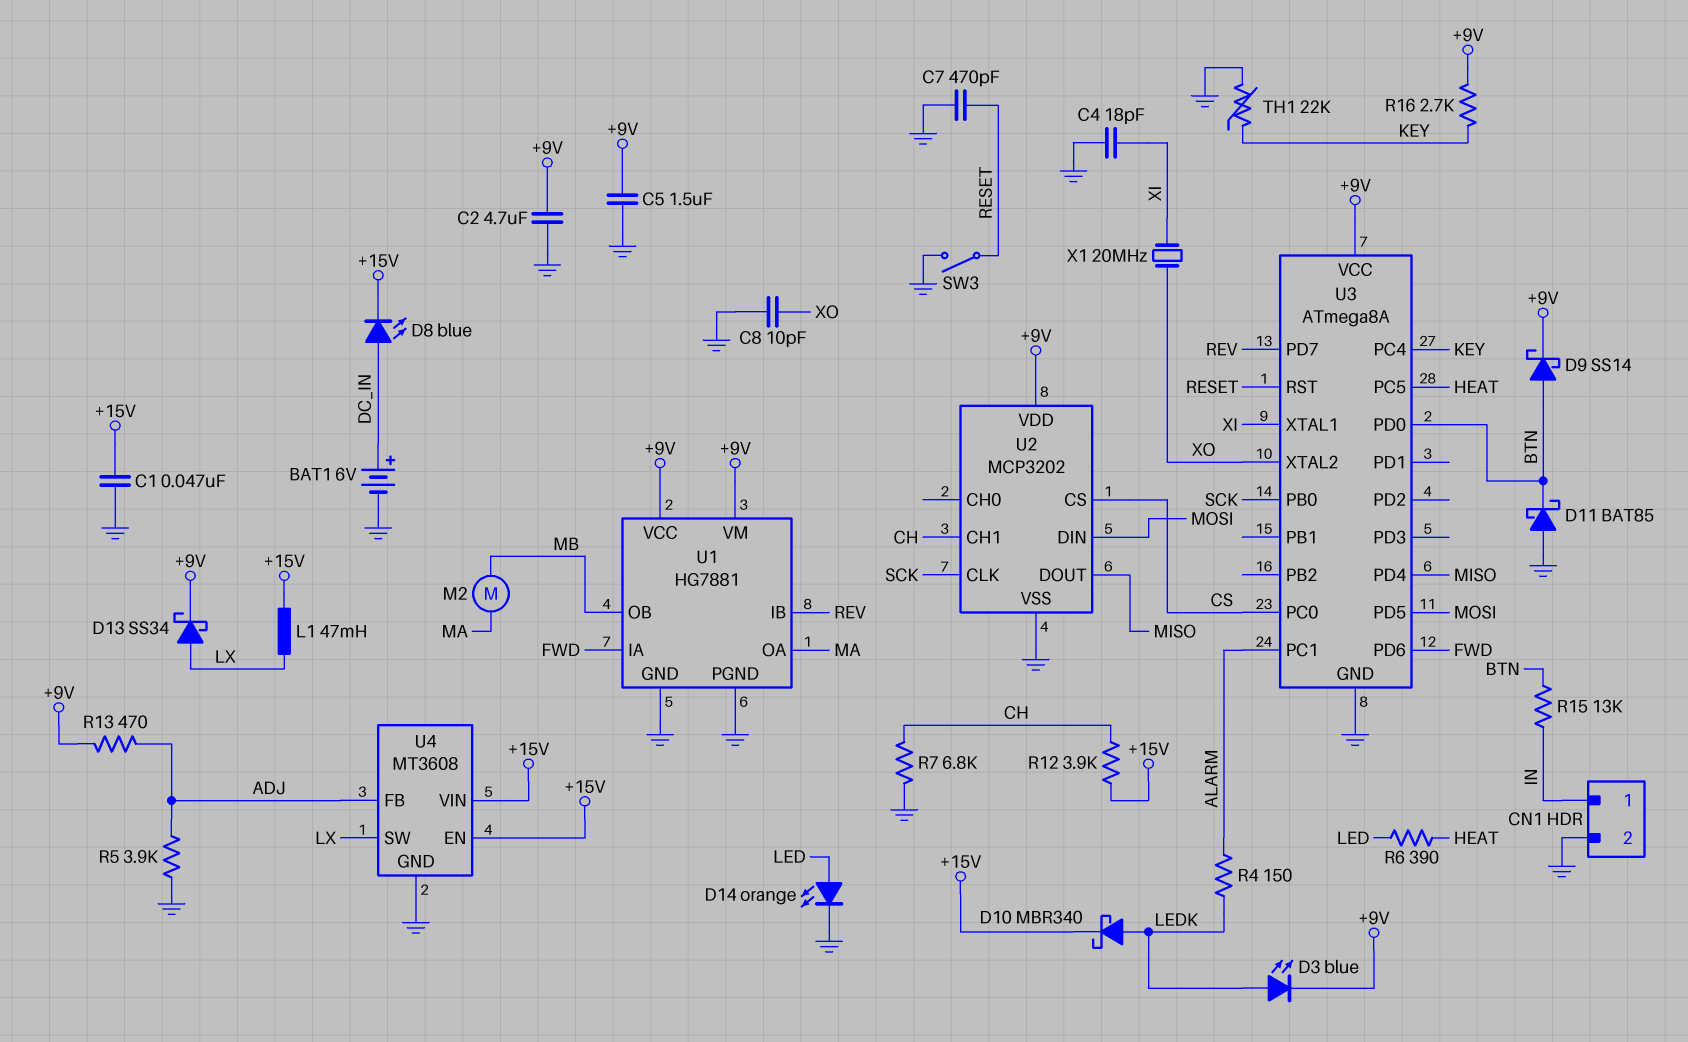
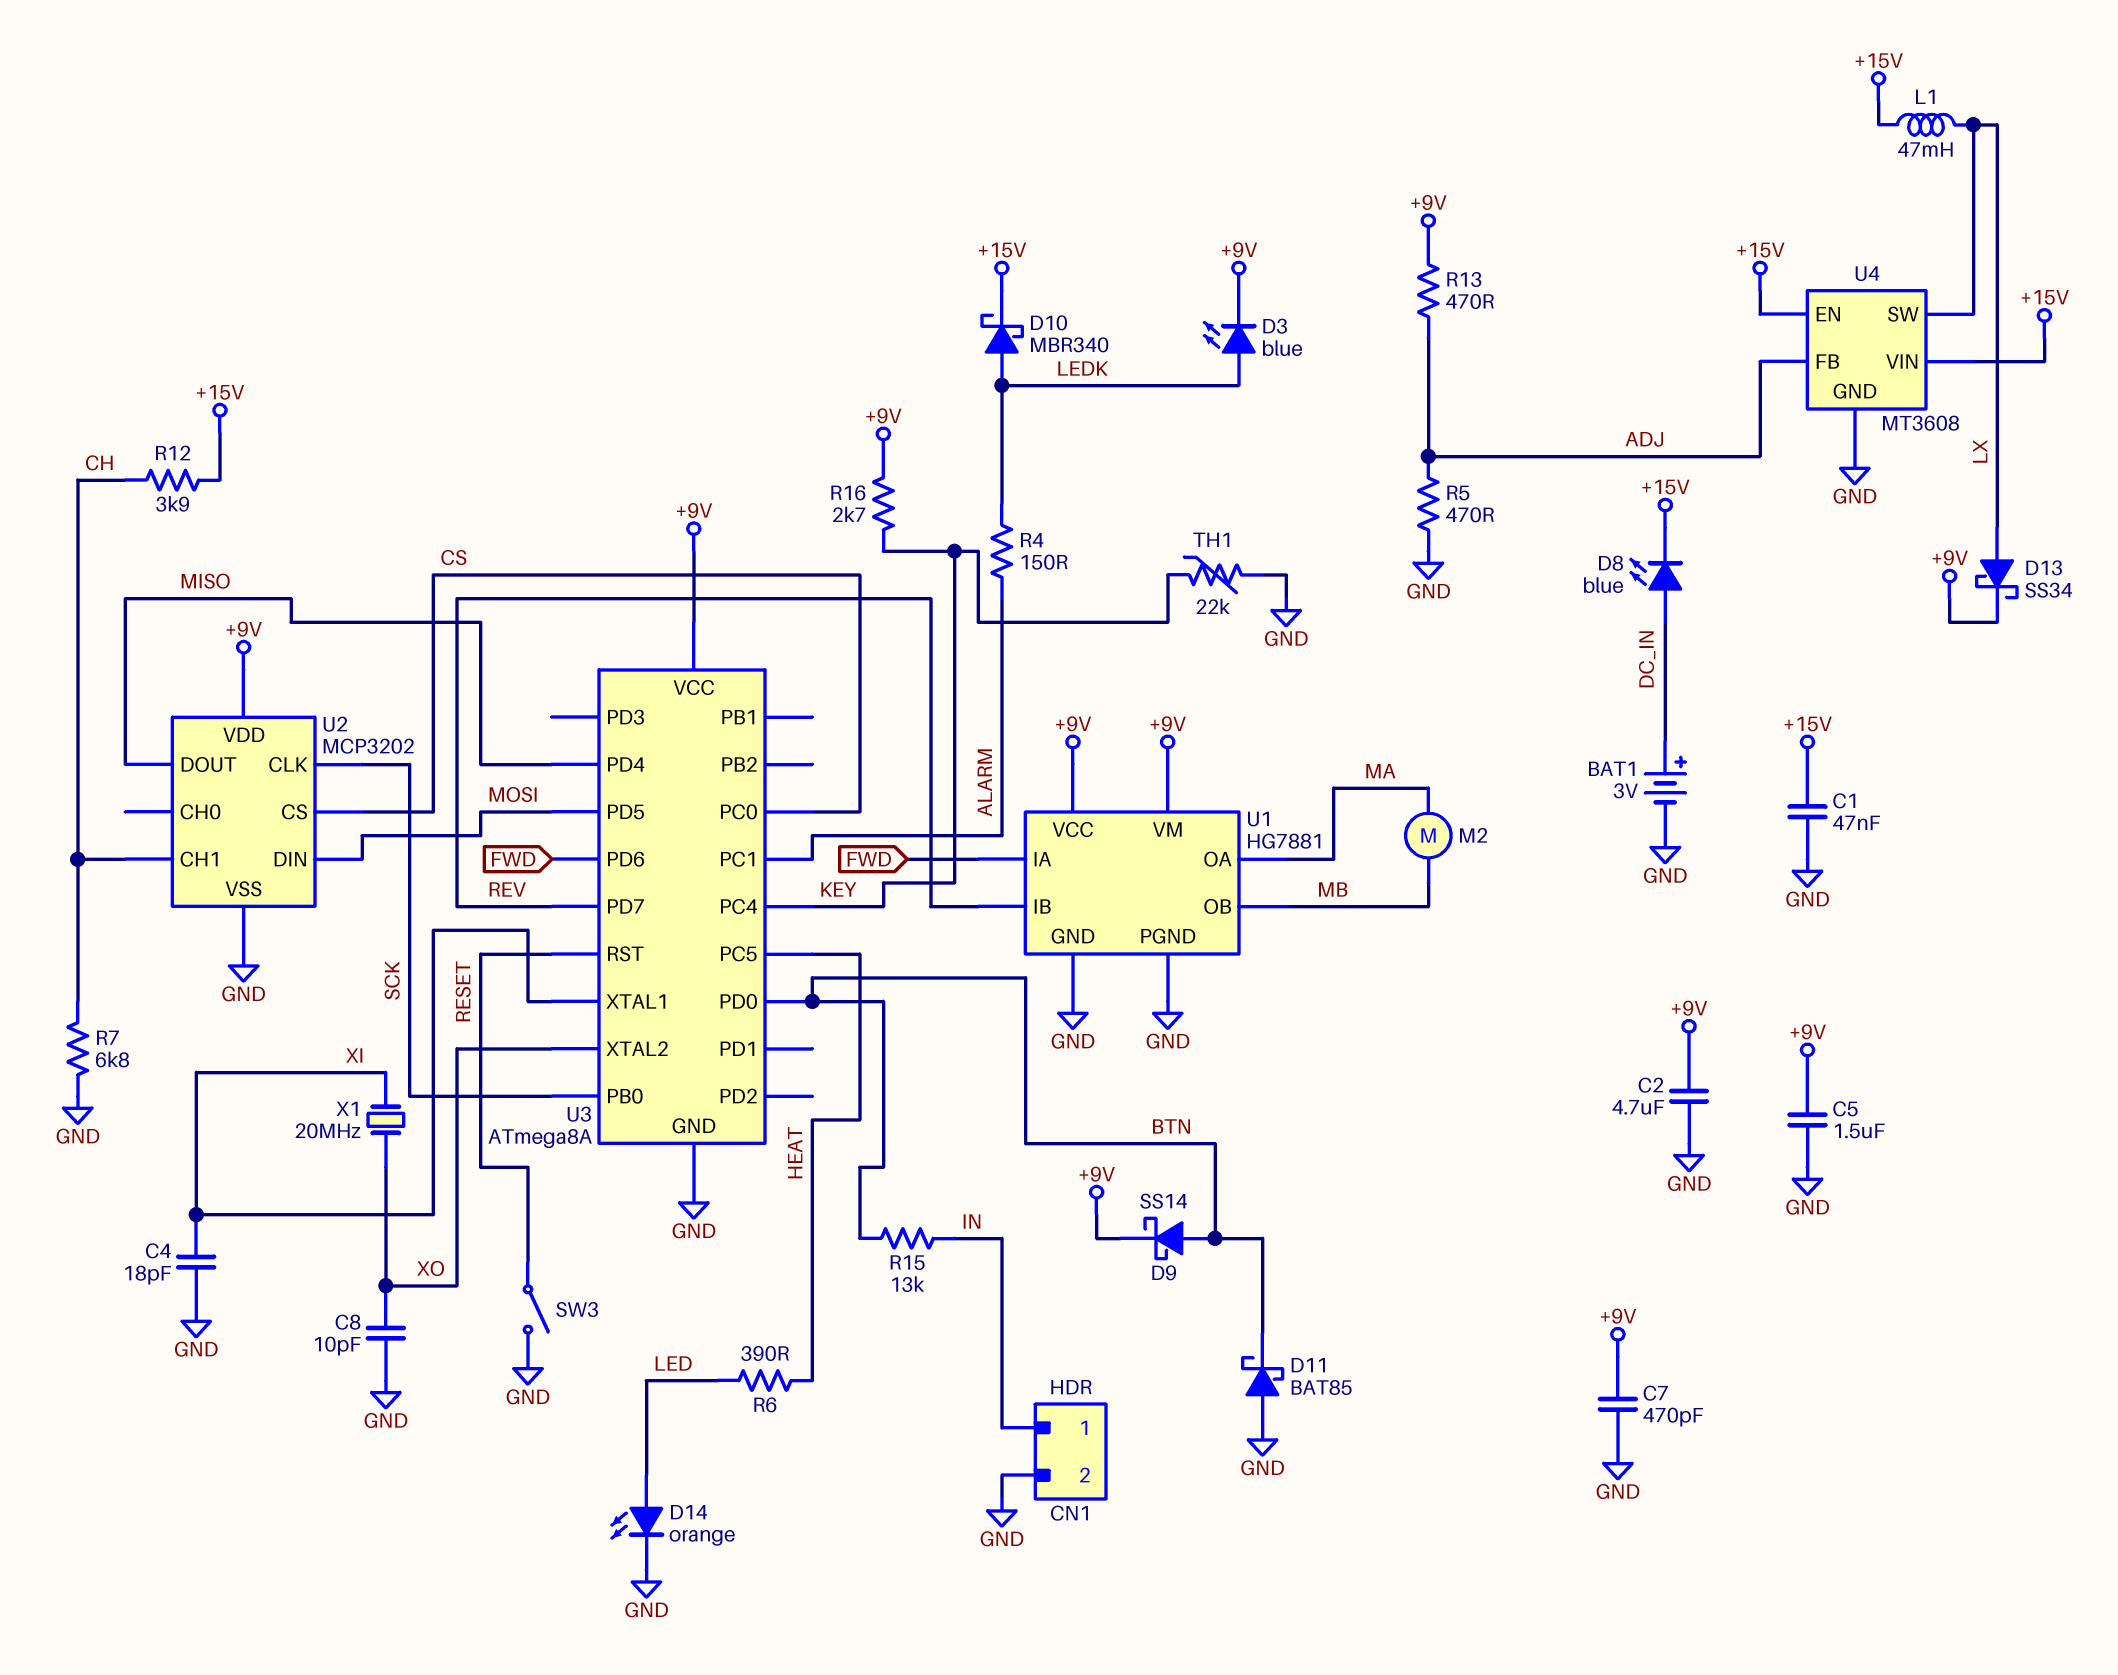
BAT1: 6V (plus DC_IN, minus GND) -> 3V (plus DC_IN, minus GND)
C7: 470pF (GND, RESET) -> 470pF (+9V, GND)
R5: 3.9k (ADJ, GND) -> 470 (ADJ, GND)

